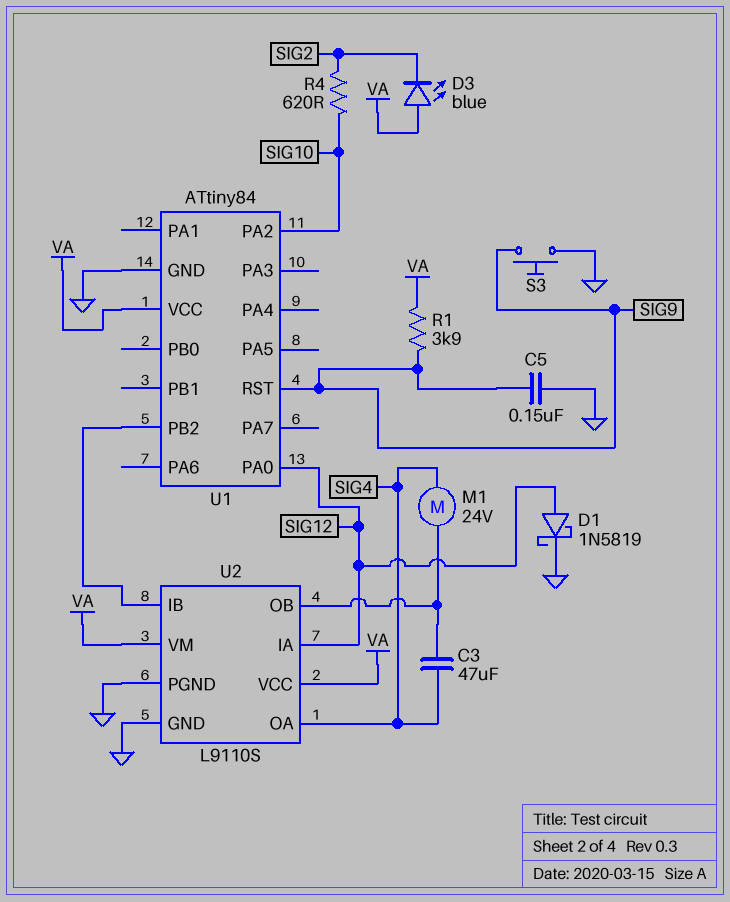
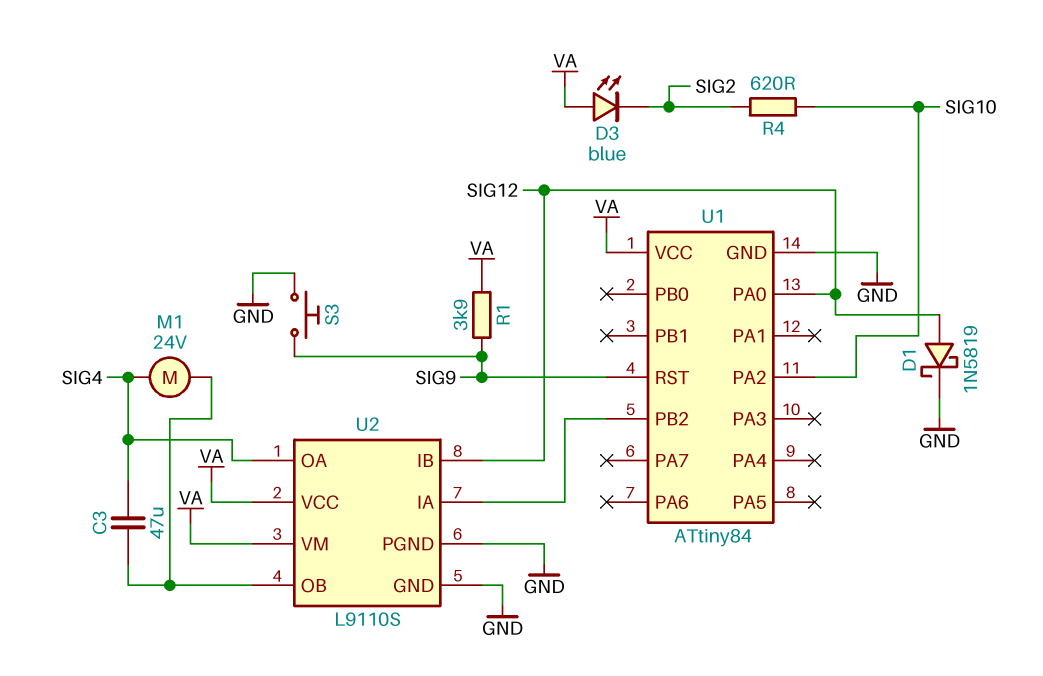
C5: 150nF (GND, SIG9) -> none
U2 pin IA: SIG12 -> U1/PB2
U2 pin IB: U1/PB2 -> SIG12

